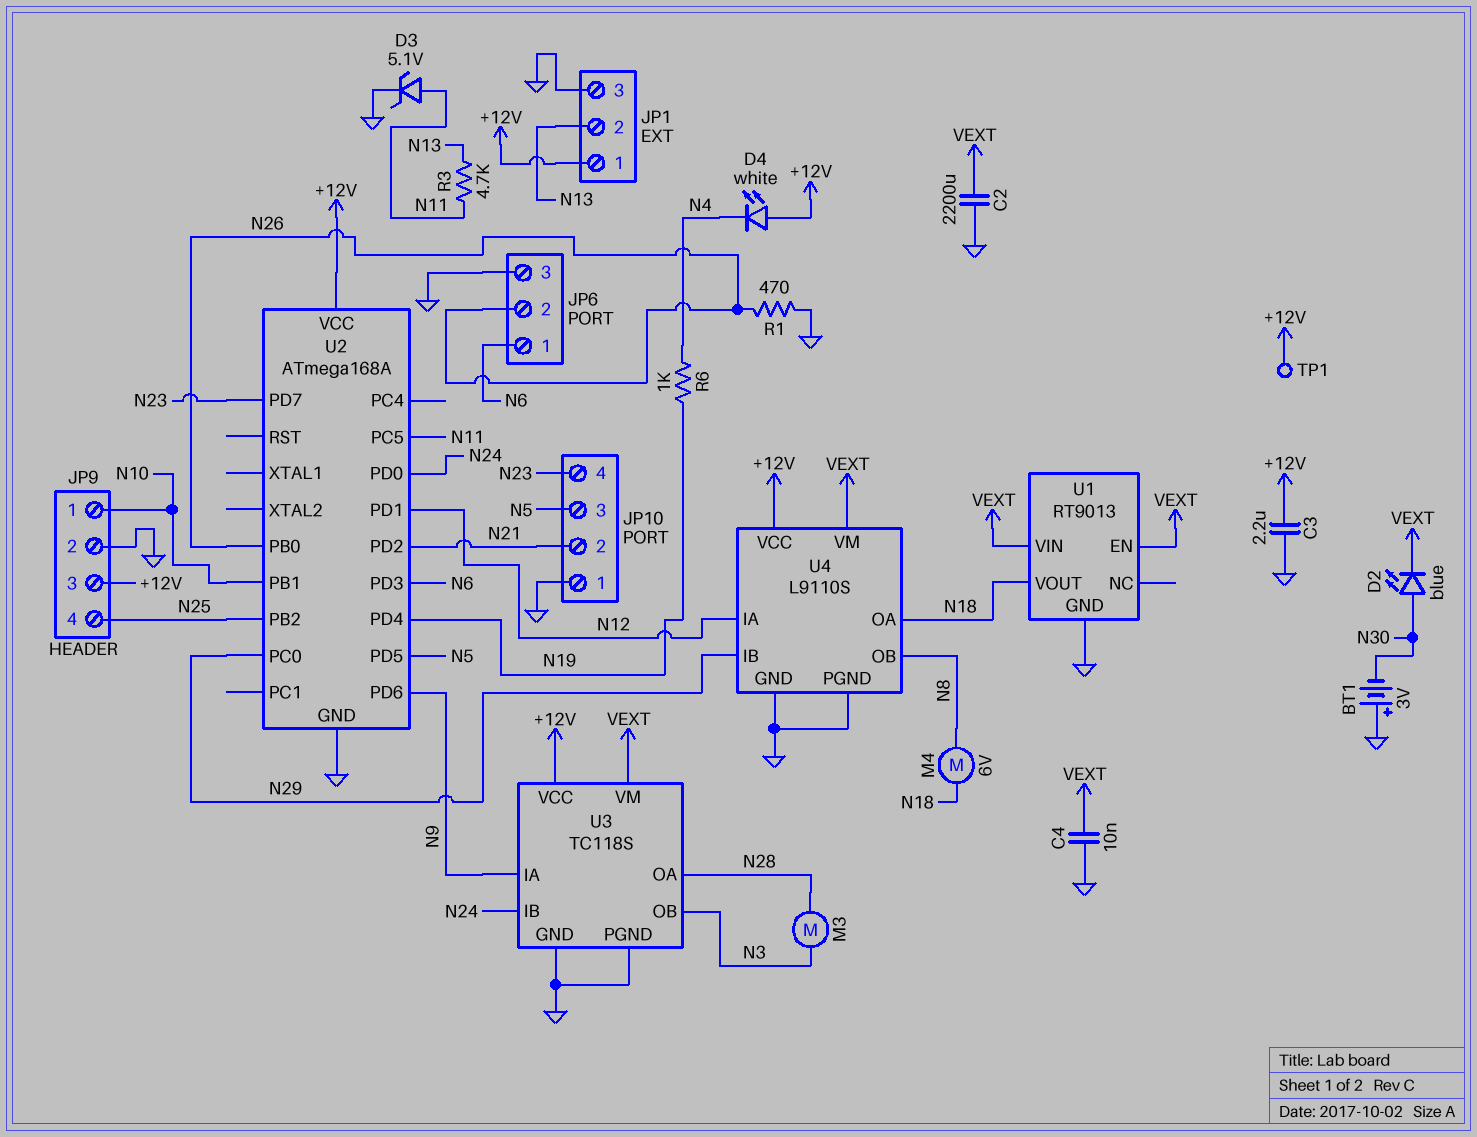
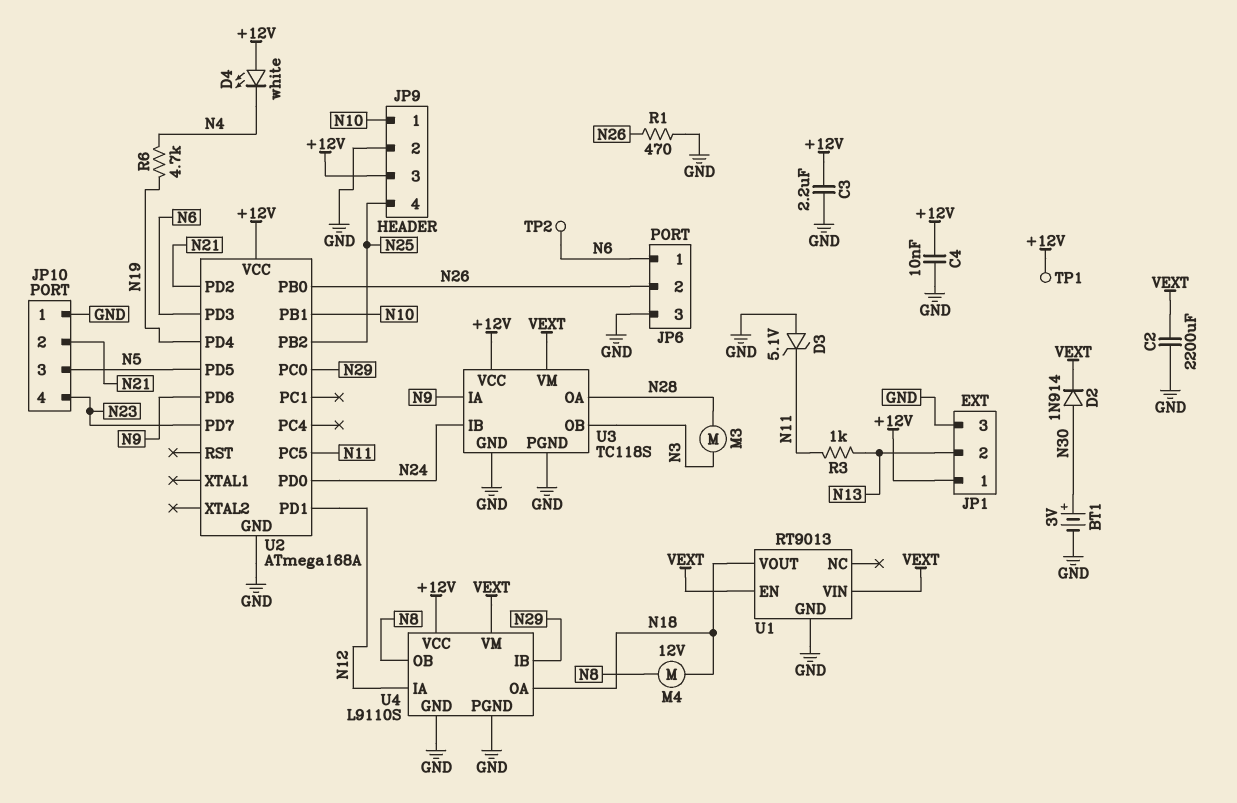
BT1: 3V (plus GND, minus N30) -> 3V (plus N30, minus GND)
C4: 10nF (GND, VEXT) -> 10nF (+12V, GND)
D2: LED blue (A N30, K VEXT) -> diode 1N914 (A N30, K VEXT)
D3: zener 5.1V (A N11, K GND) -> zener 5.1V (A GND, K N11)
M4: motor 6V (N8, N18) -> motor 12V (N8, N18)
R3: 4.7k (N11, N13) -> 1k (N11, N13)
R6: 1k (N4, N19) -> 4.7k (N4, N19)
TP2: none -> test point (N6)

